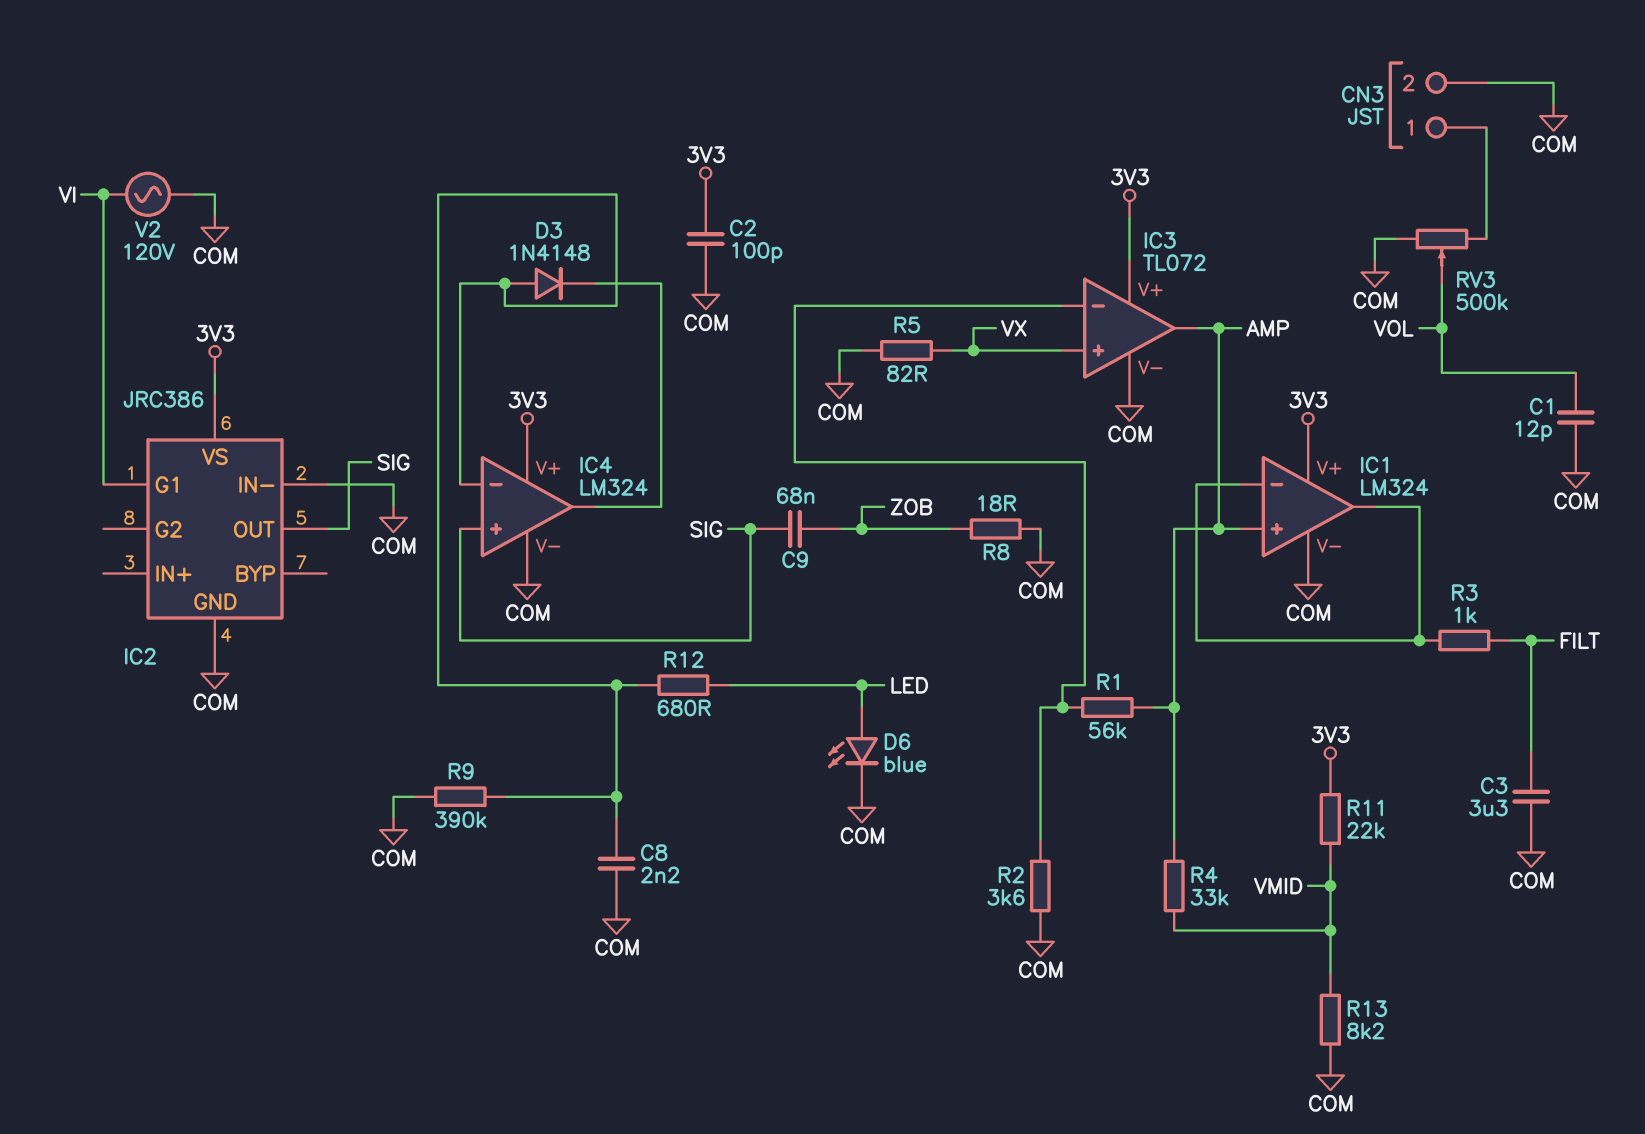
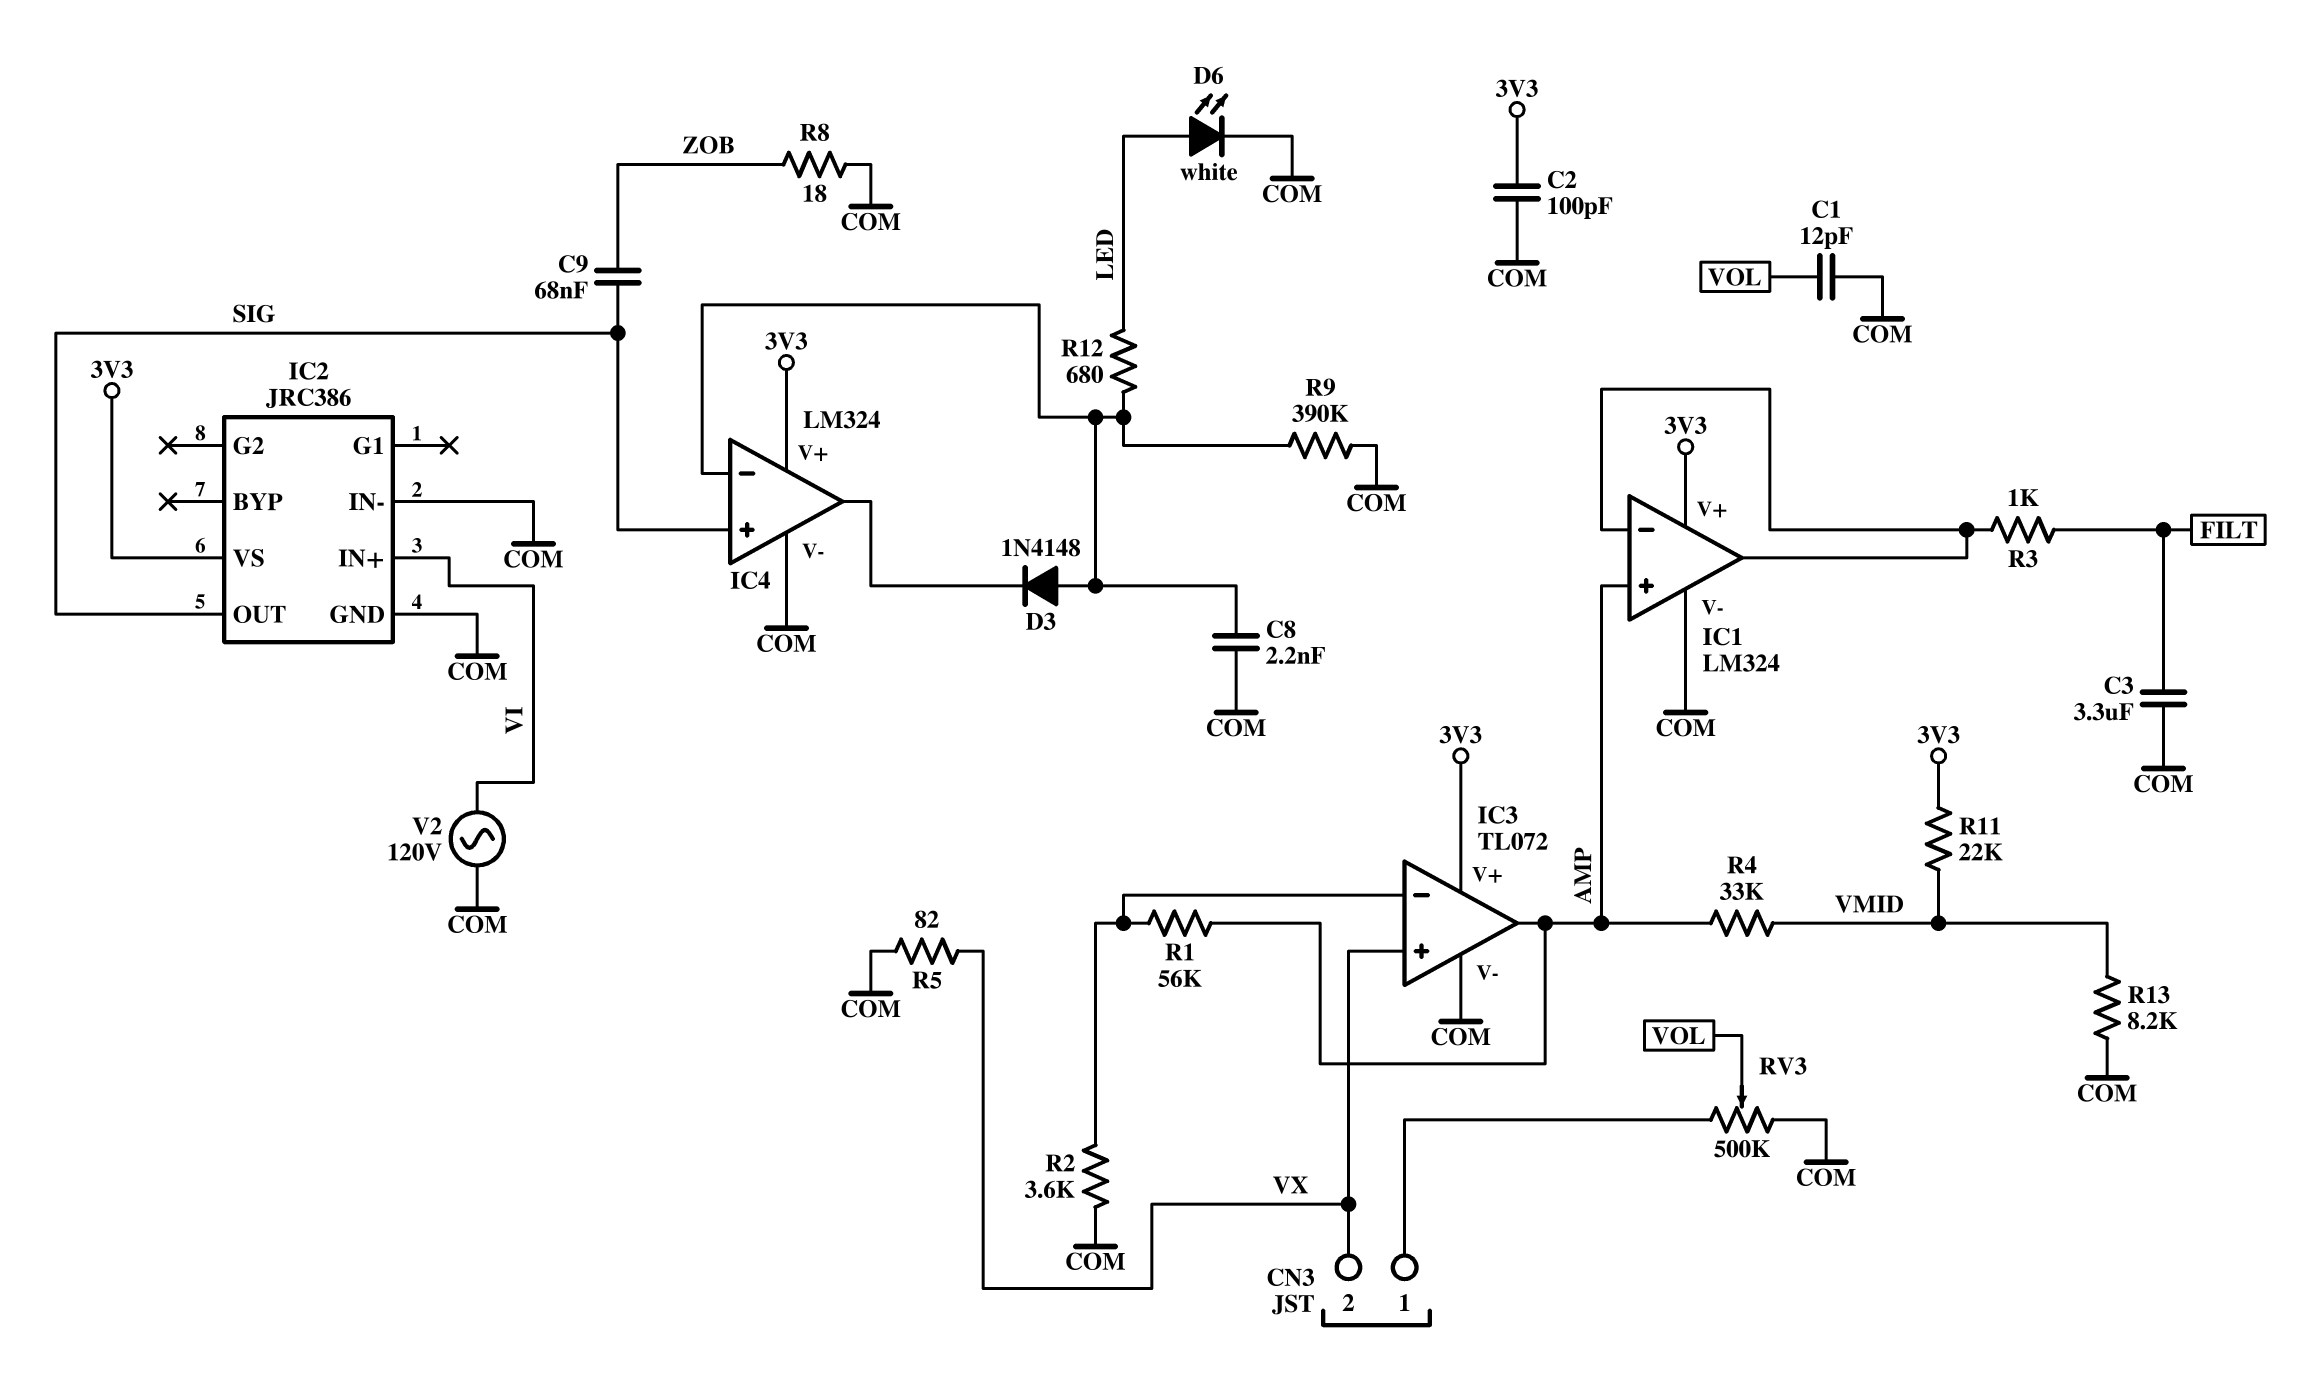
CN3 pin 2: COM -> VX
D6: LED blue (A LED, K COM) -> LED white (A LED, K COM)
IC2 pin G1: VI -> none
IC2 pin IN+: none -> VI

